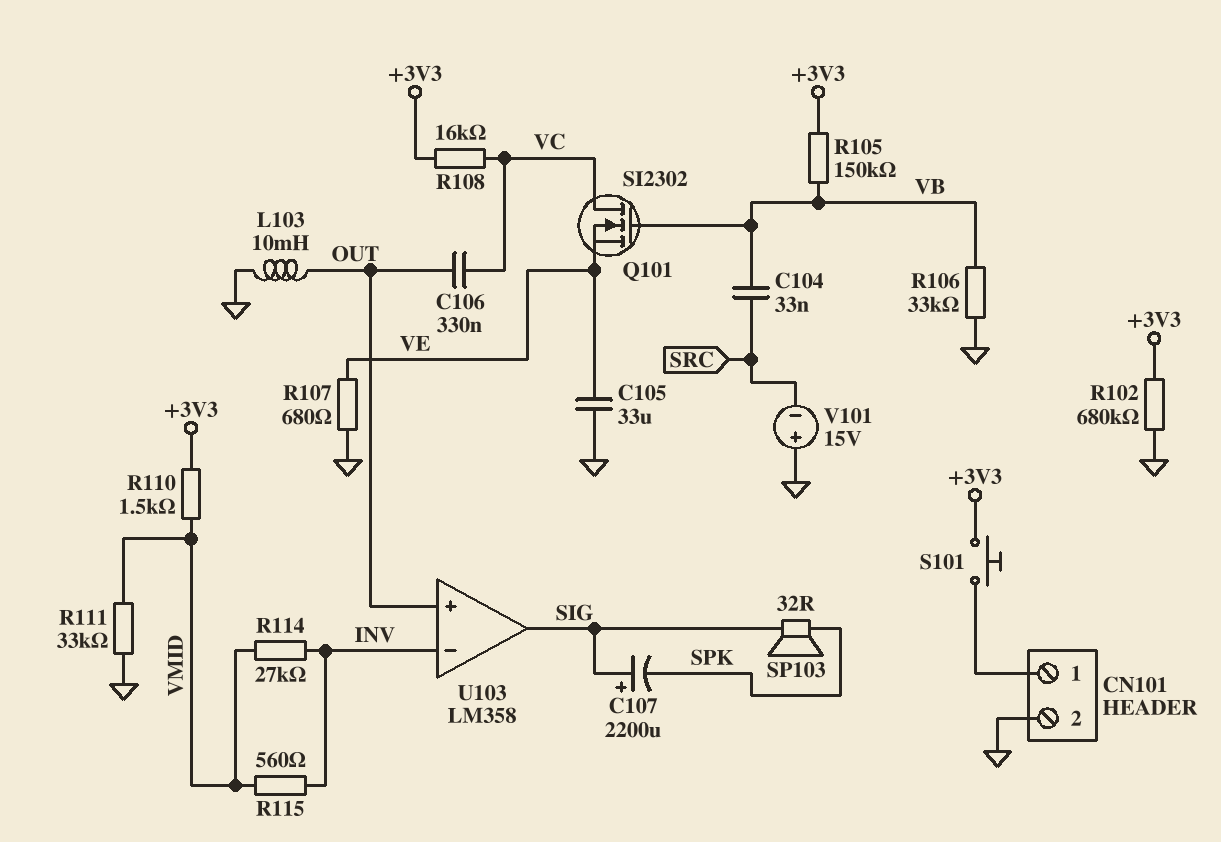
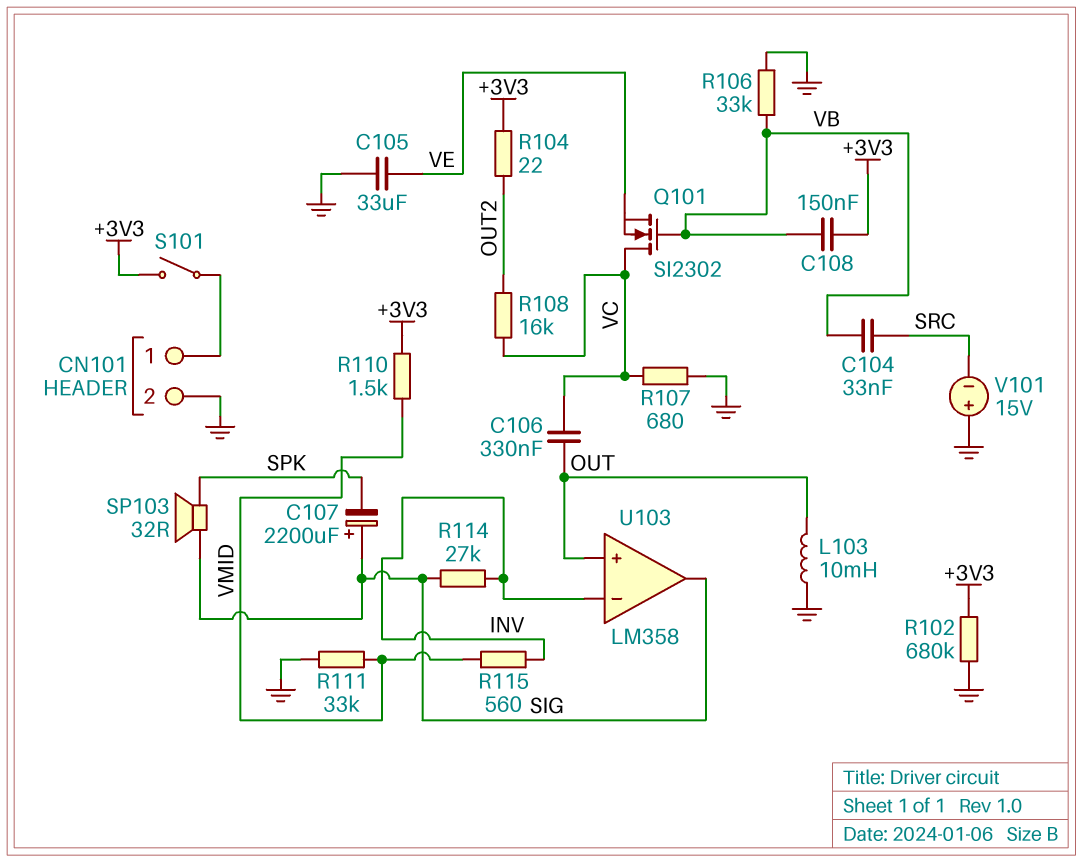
C108: none -> 150nF (+3V3, VB)
R104: none -> 22 (+3V3, OUT2)
R105: 150k (+3V3, VB) -> none
R107: 680 (GND, VE) -> 680 (GND, VC)
R108: 16k (+3V3, VC) -> 16k (OUT2, VC)
R114: 27k (INV, VMID) -> 27k (INV, SIG)
S101: button (+3V3, CN101/1) -> switch (+3V3, CN101/1)

